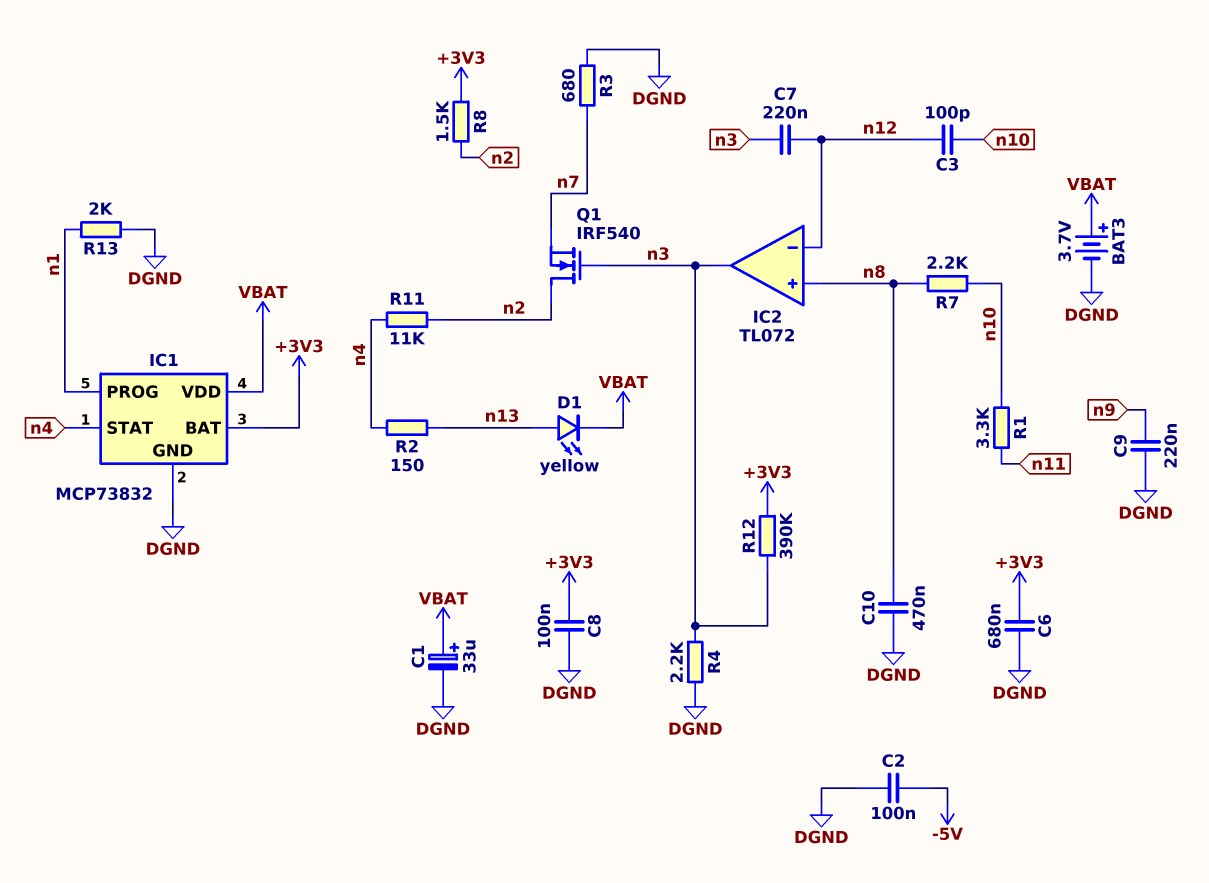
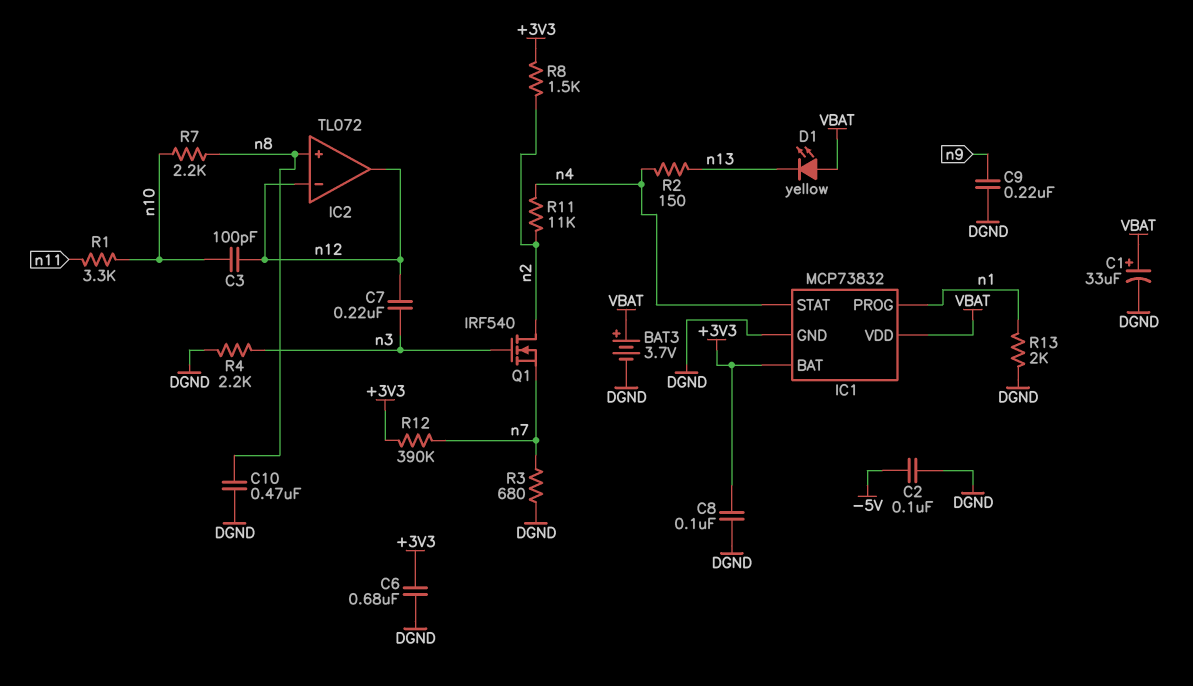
D1: LED yellow (A n13, K VBAT) -> LED yellow (A VBAT, K n13)
IC2 pin out: n3 -> n12
R12: 390k (+3V3, n3) -> 390k (+3V3, n7)

